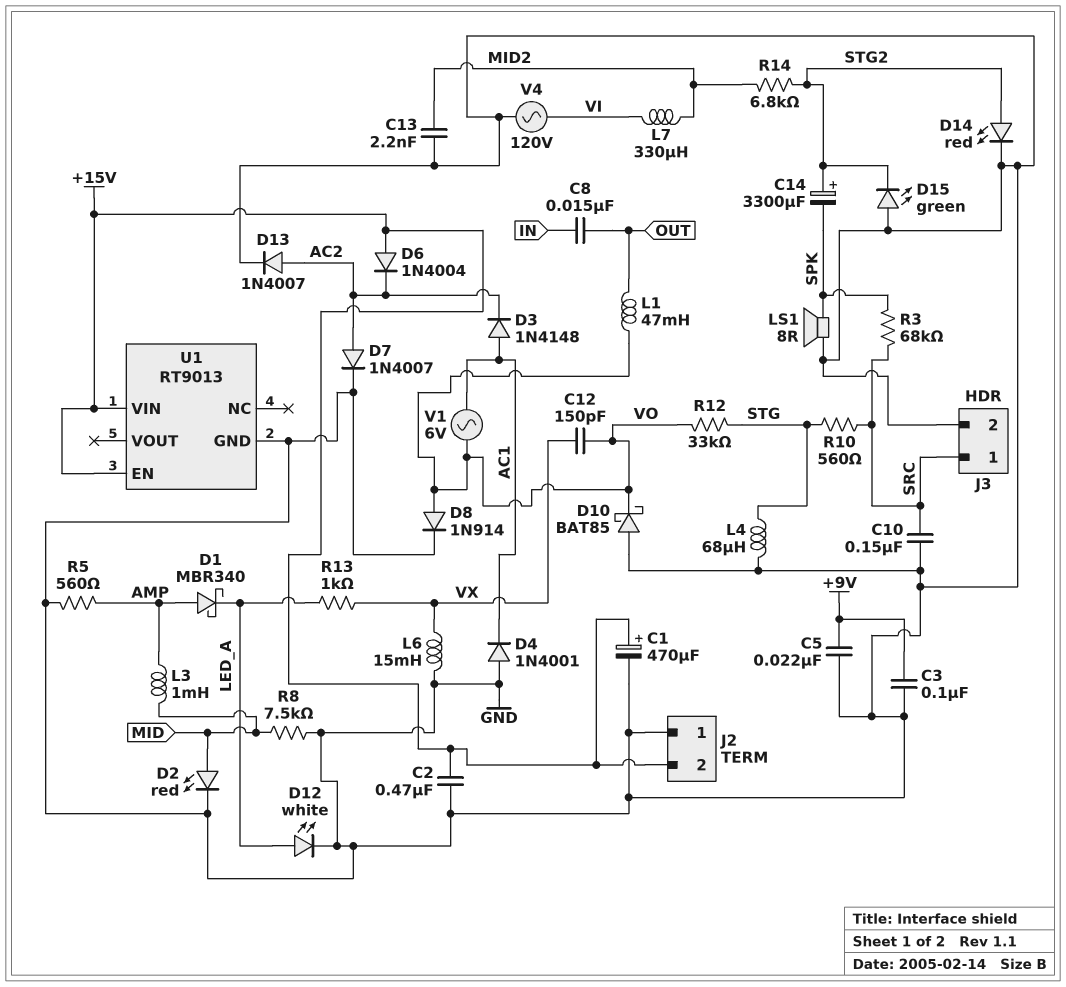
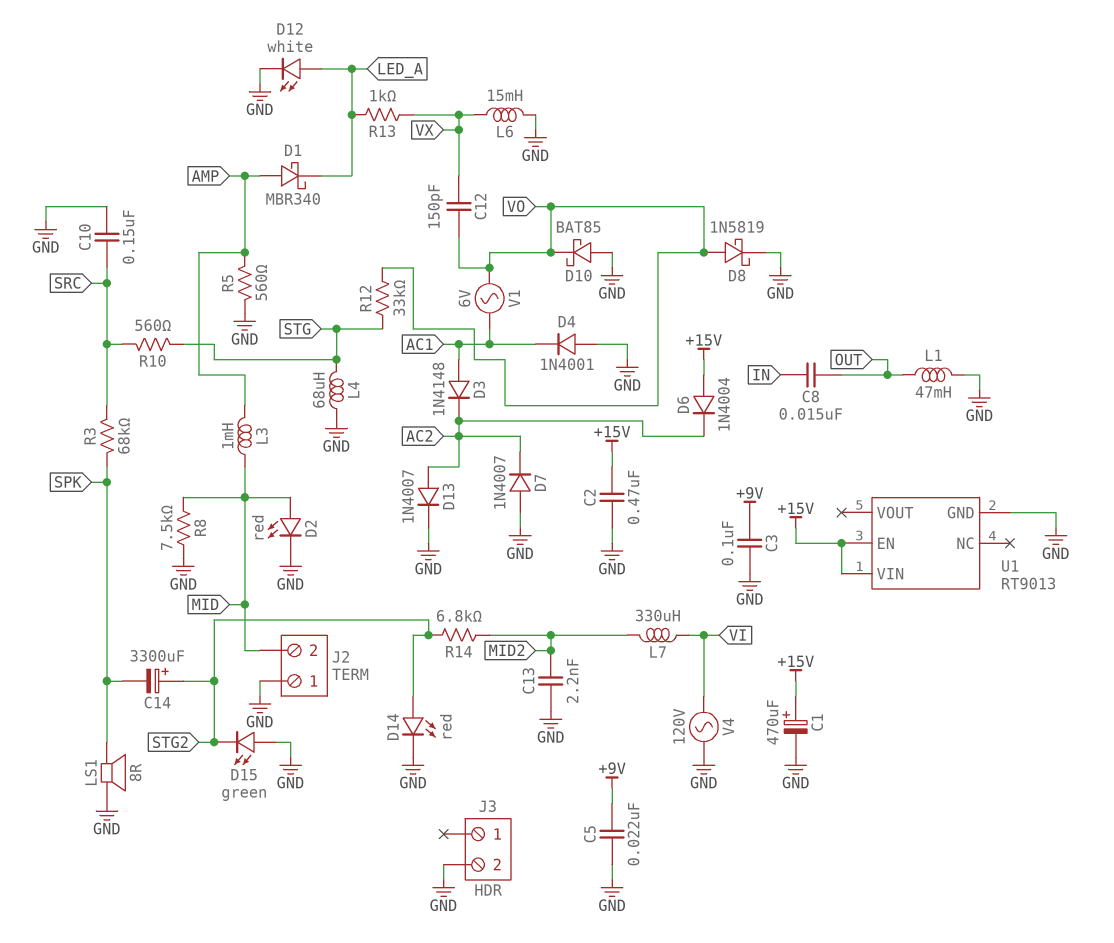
D7: diode 1N4007 (A AC2, K GND) -> diode 1N4007 (A GND, K AC2)
D8: diode 1N914 (A VO, K GND) -> schottky 1N5819 (A VO, K GND)
J2 pin 2: +15V -> MID
J3 pin 1: SRC -> none
L1: 47mH (OUT, VO) -> 47mH (GND, OUT)

